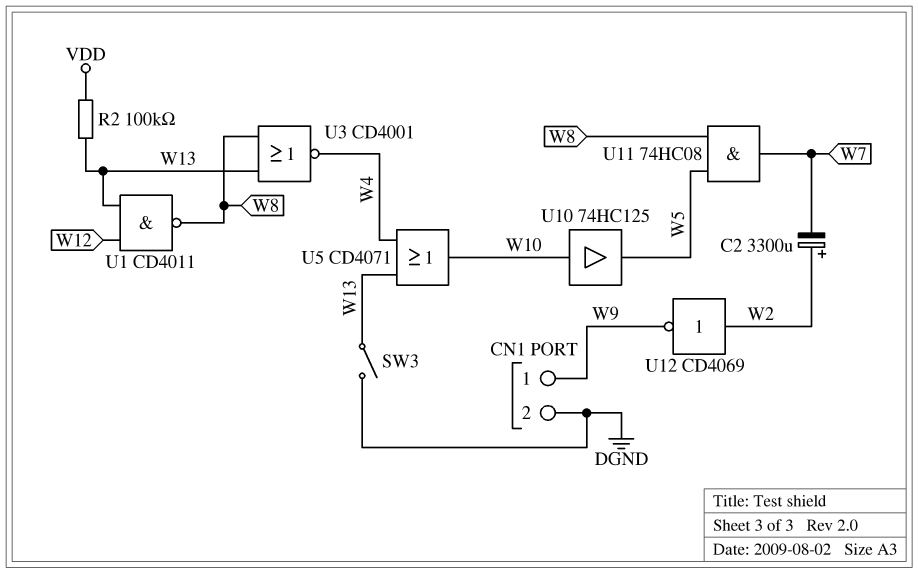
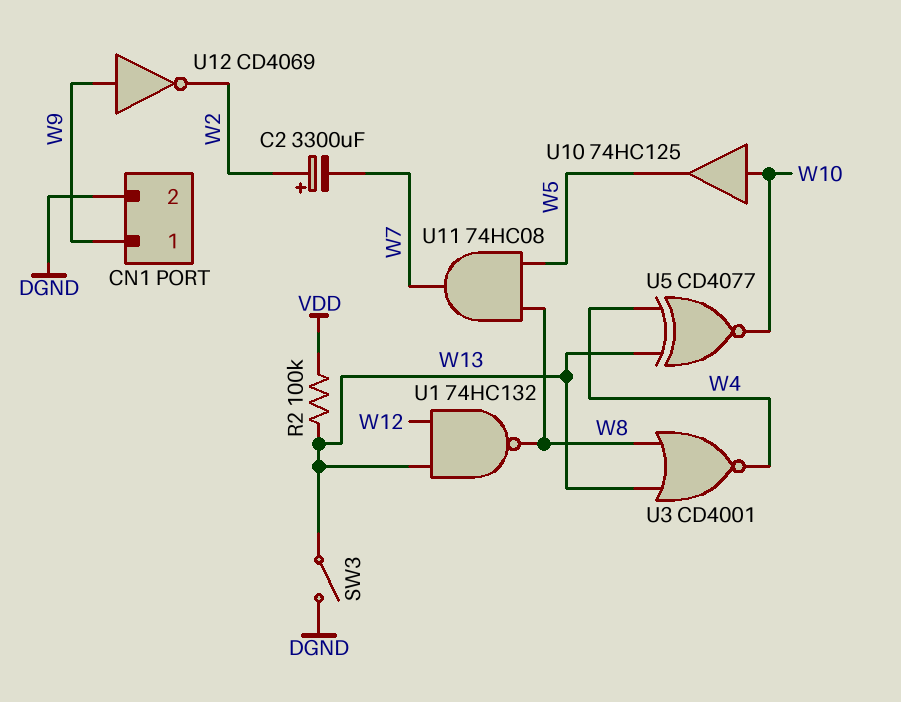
U1: NAND CD4011 (in W12, in W13, out W8) -> NAND 74HC132 (in W12, in W13, out W8)
U5: OR CD4071 (in W4, in W13, out W10) -> XNOR CD4077 (in W4, in W13, out W10)
U12: NOT CD4069 (in W2, out W9) -> NOT CD4069 (in W9, out W2)

